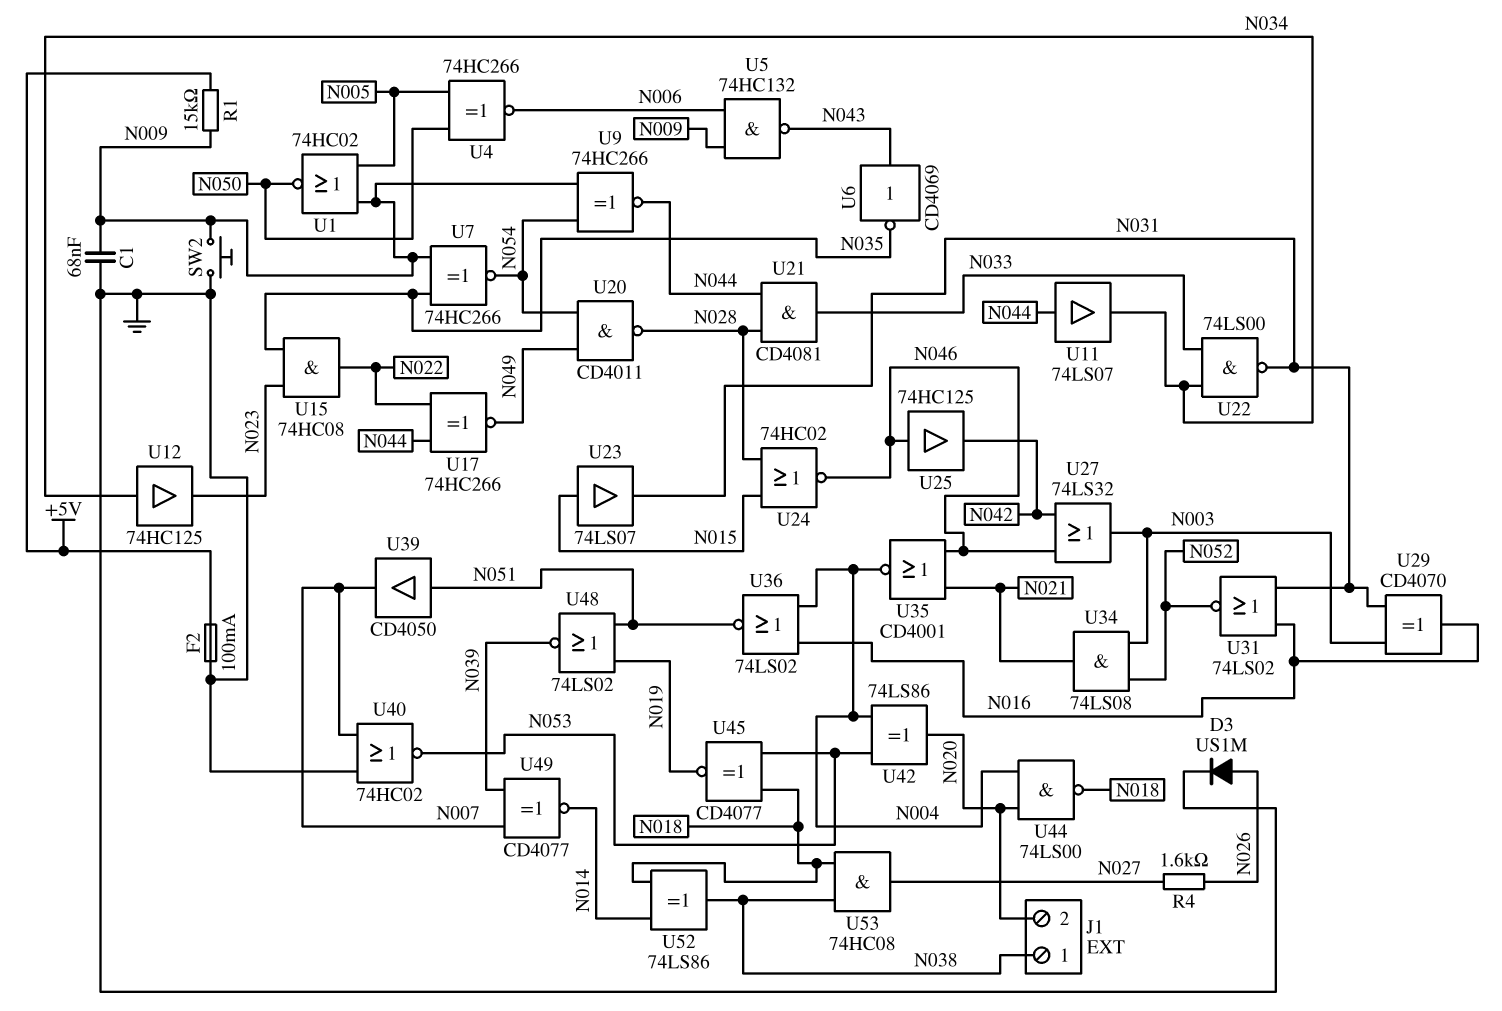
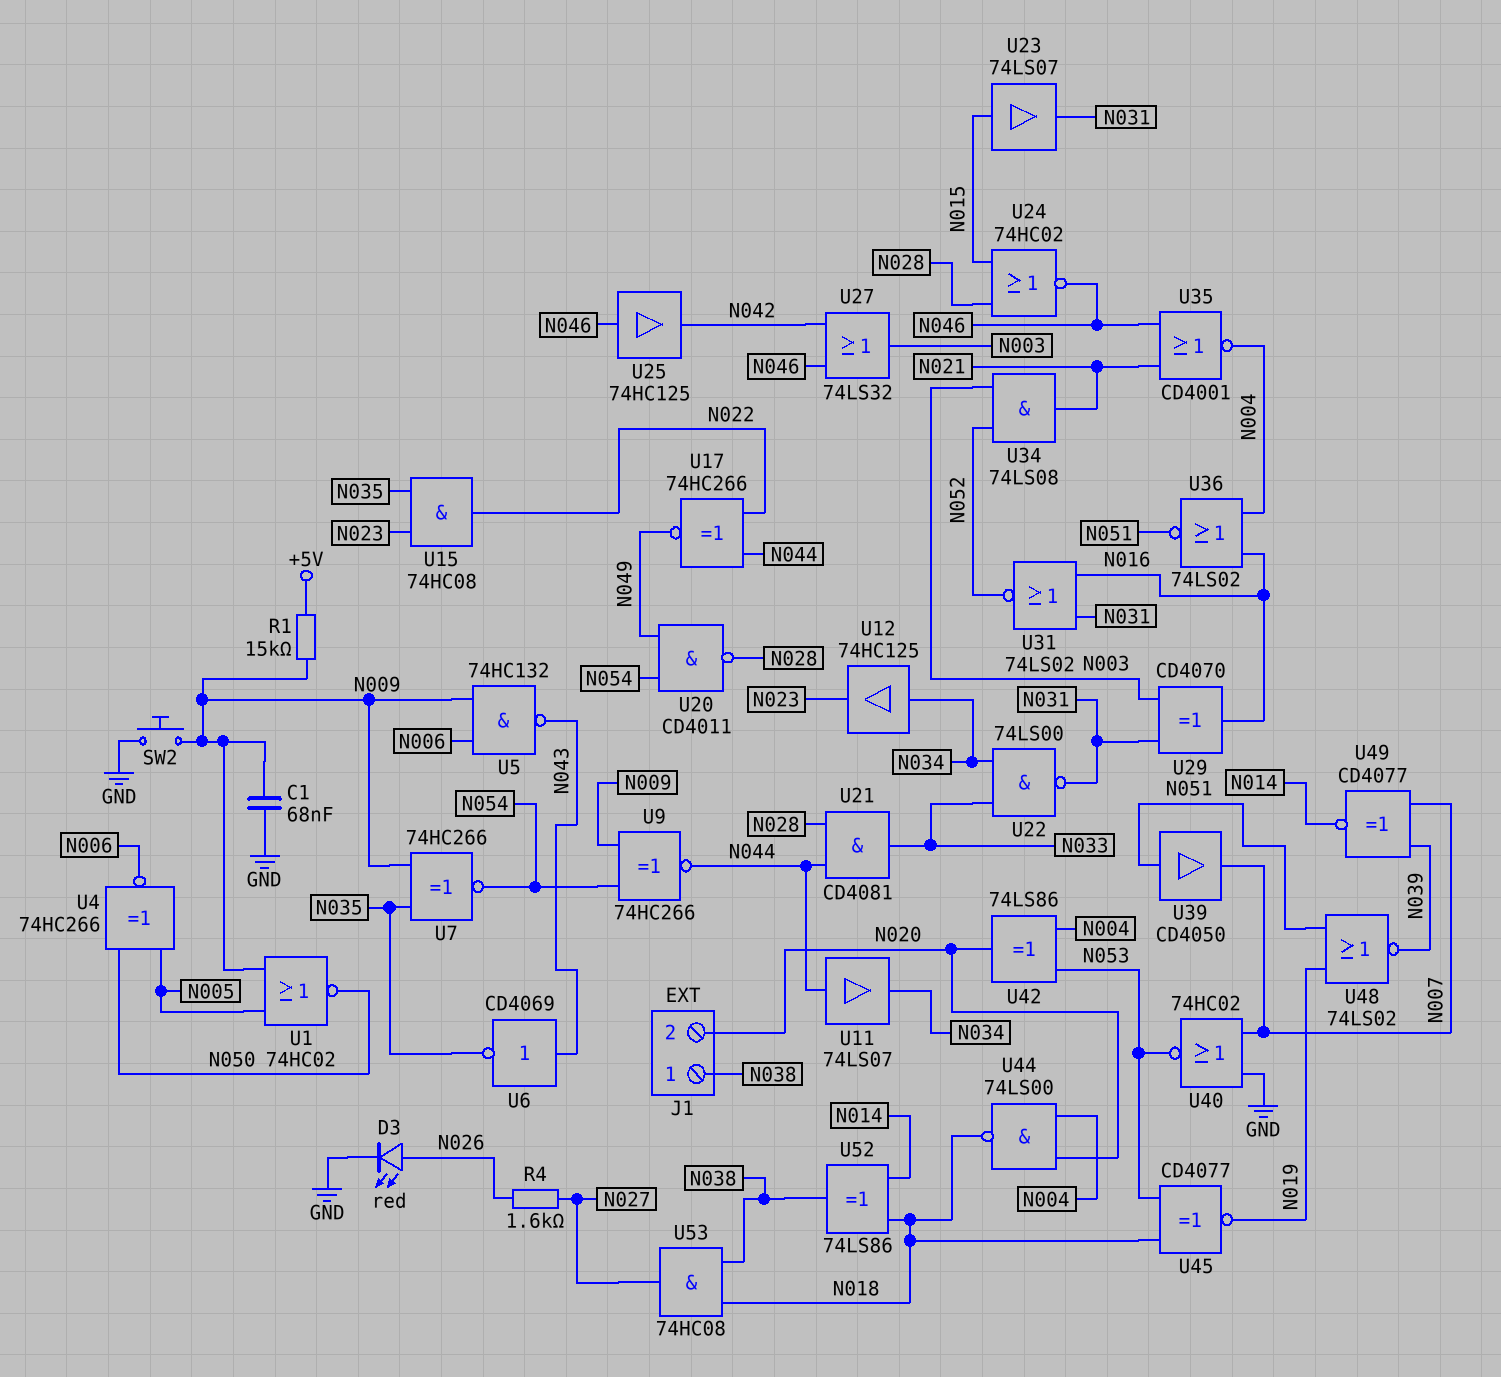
D3: diode US1M (A N026, K GND) -> LED red (A N026, K GND)
F2: 100mA (+5V, GND) -> none

